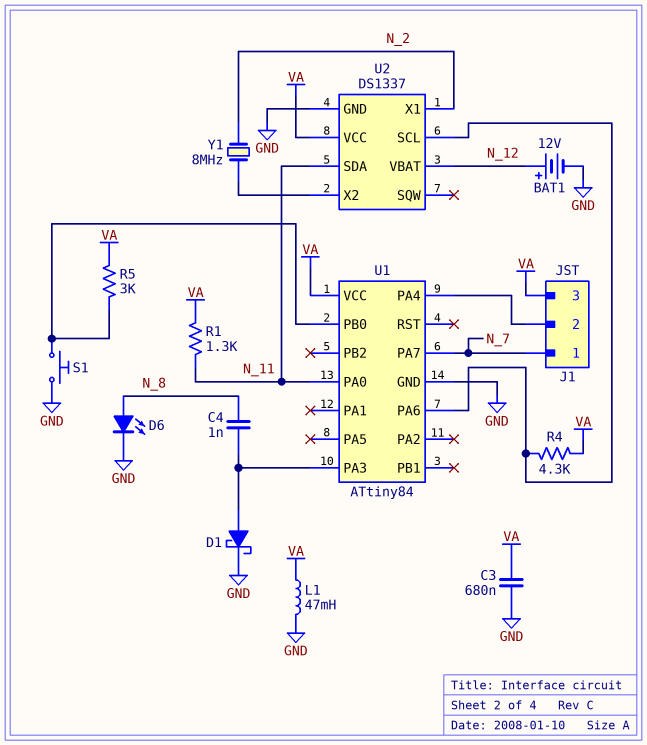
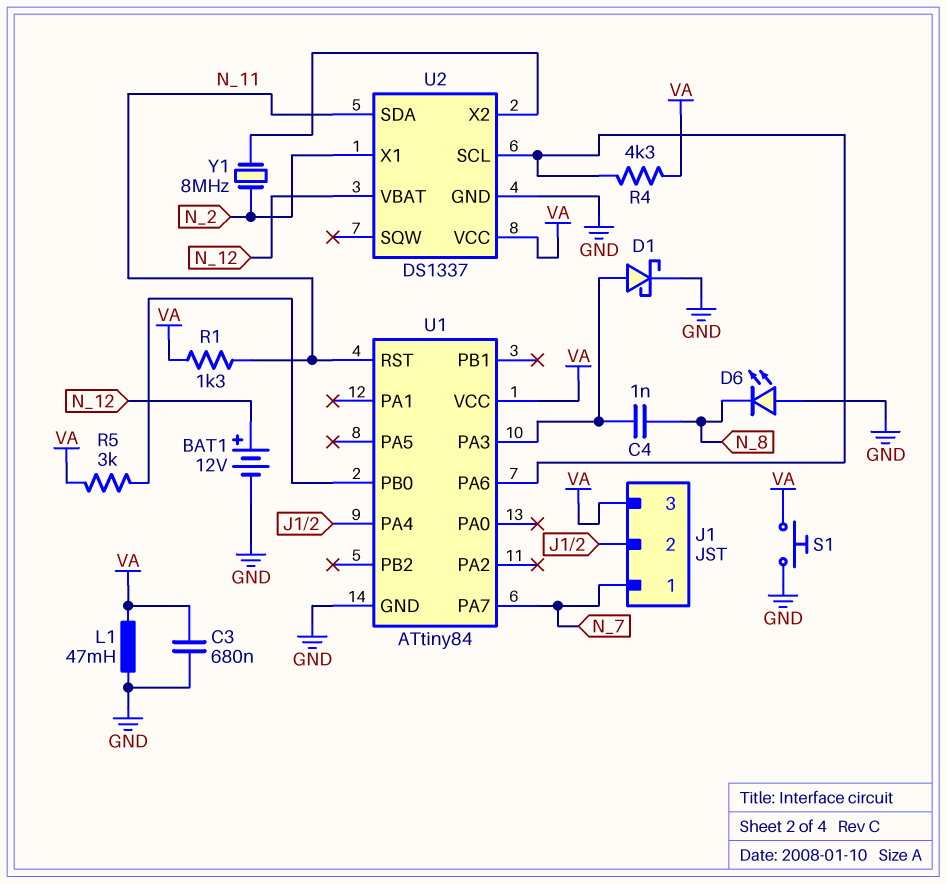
D6: LED (A N_8, K GND) -> LED (A GND, K N_8)
S1: button (GND, U1/PB0) -> button (GND, VA)
U1 pin PA0: N_11 -> none
U1 pin RST: none -> N_11

